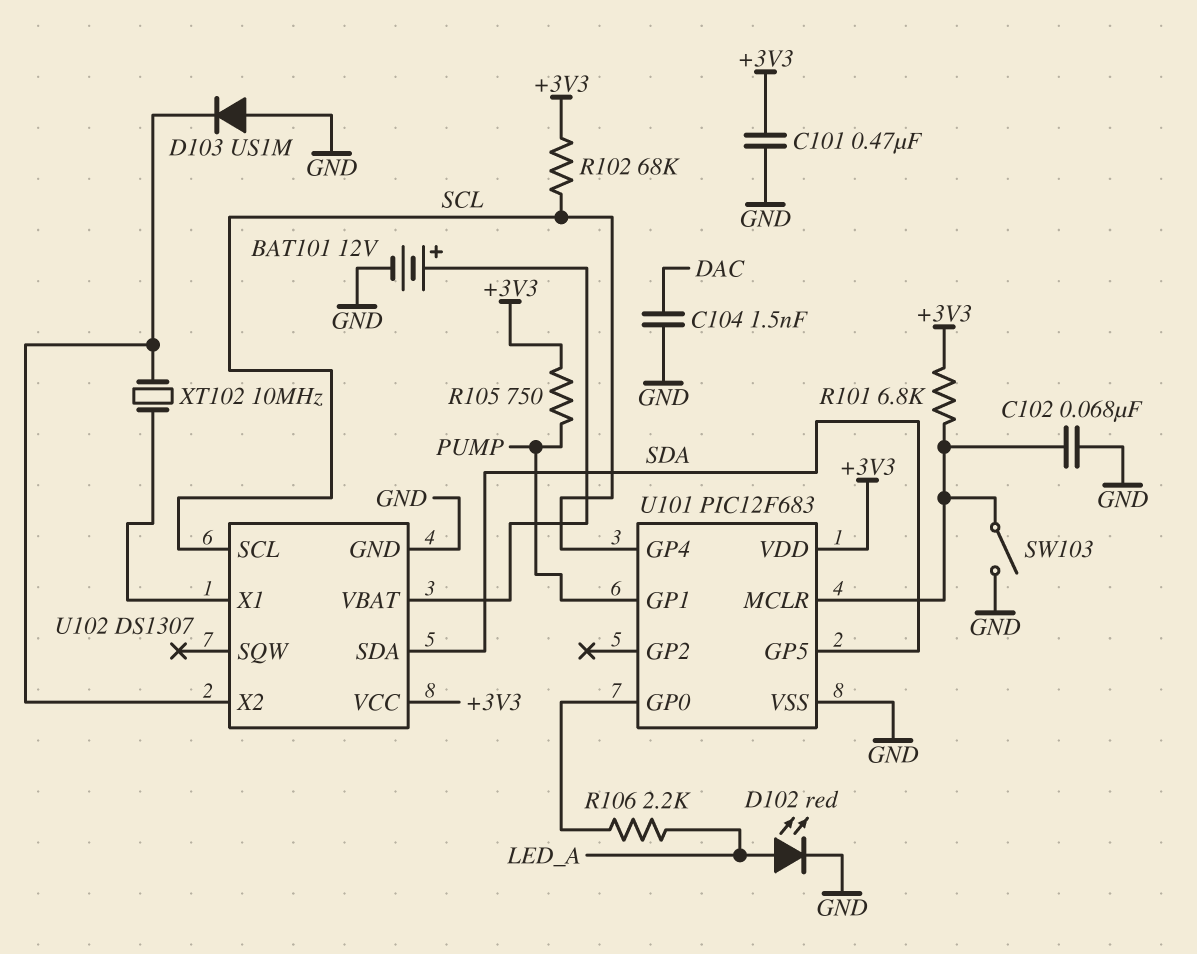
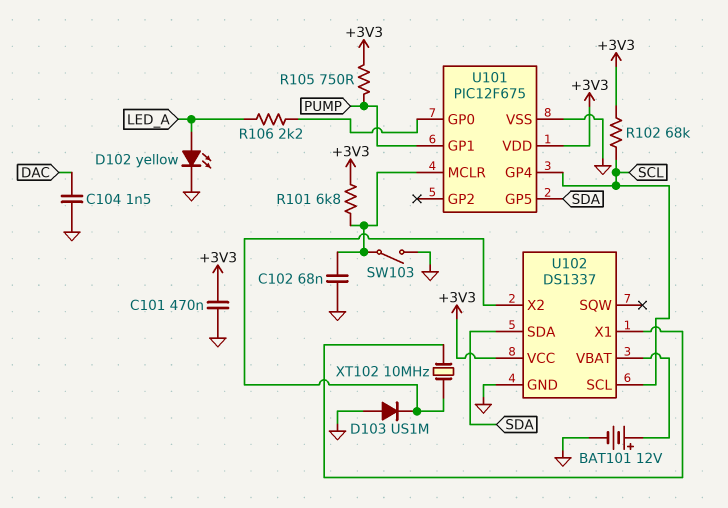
D102: LED red (A LED_A, K GND) -> LED yellow (A LED_A, K GND)
U101: PIC12F683 -> PIC12F675
U102: DS1307 -> DS1337

